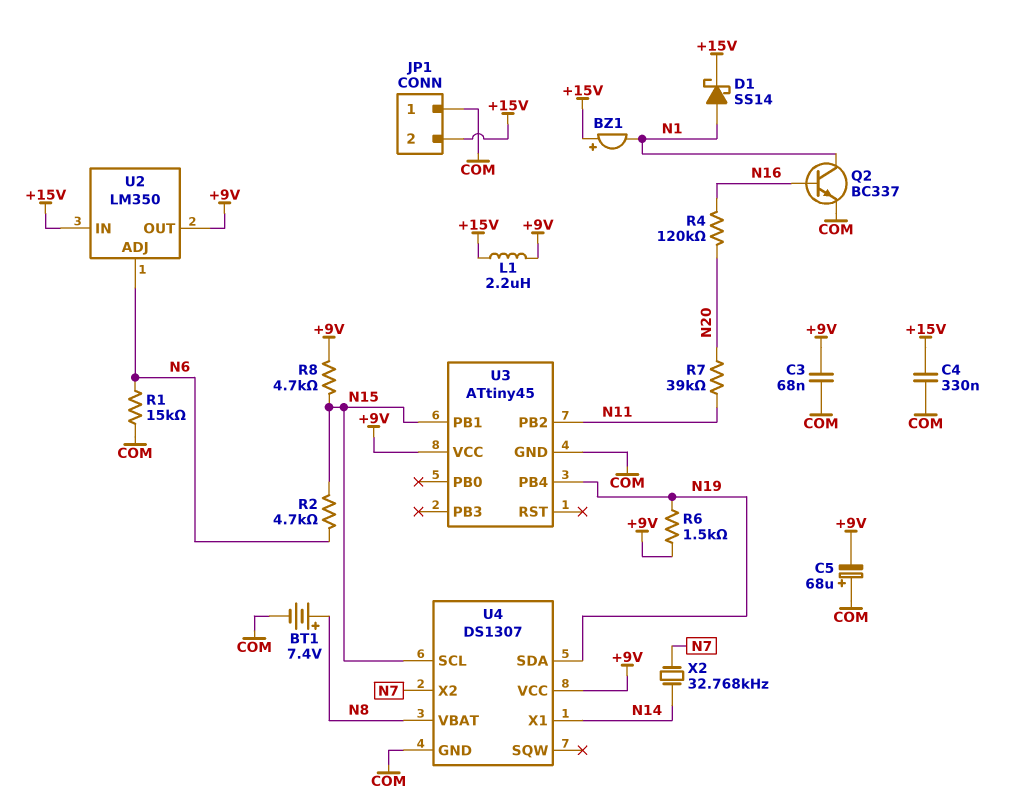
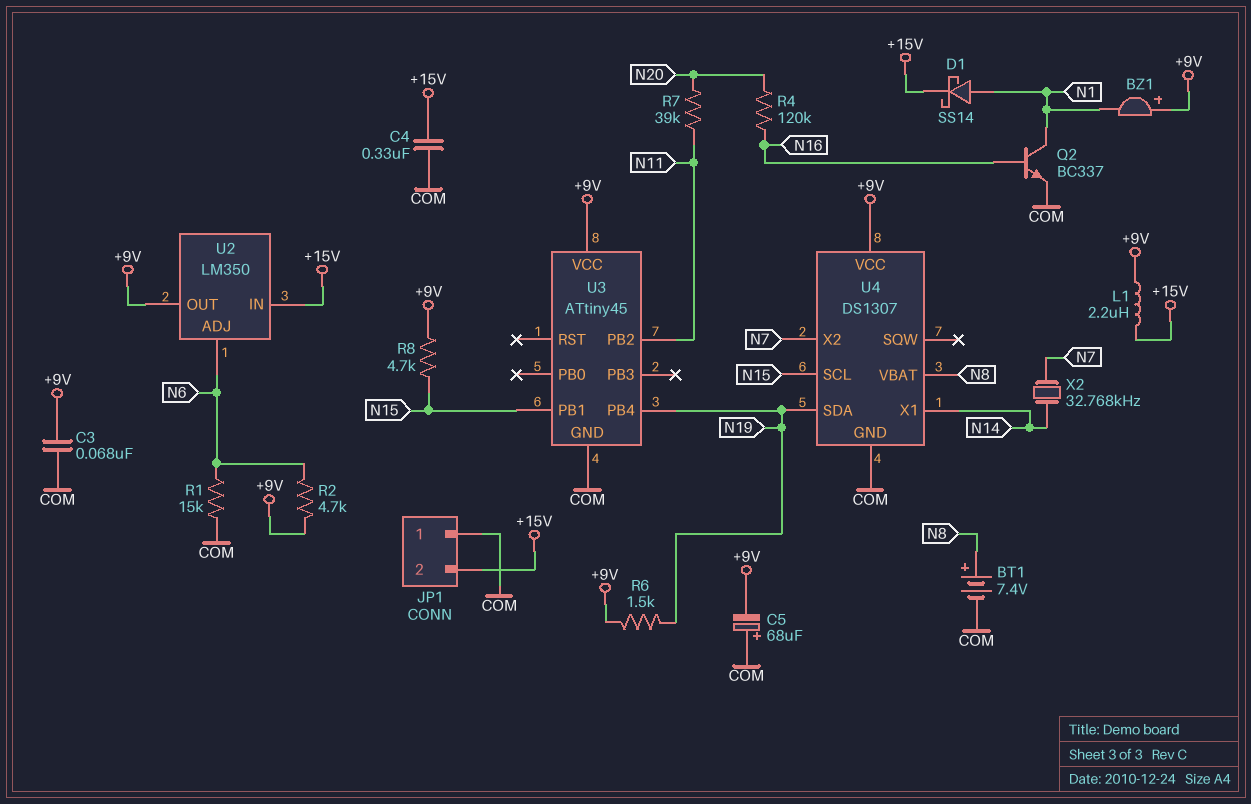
BZ1: buzzer (plus +15V, minus N1) -> buzzer (plus +9V, minus N1)
R2: 4.7k (N6, N15) -> 4.7k (+9V, N6)

